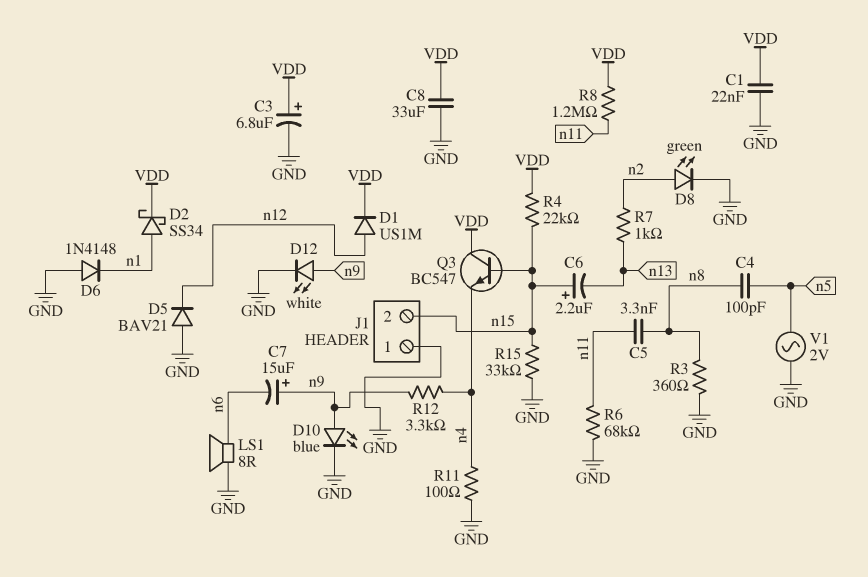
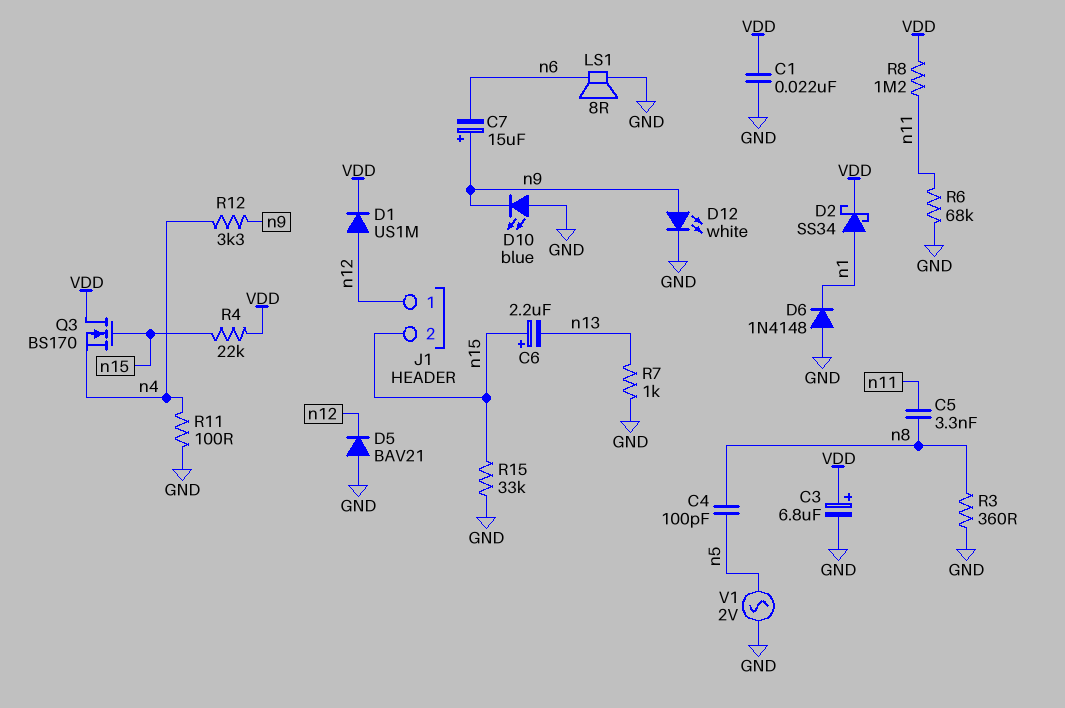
C8: 33uF (GND, VDD) -> none
D8: LED green (A n2, K GND) -> none
D10: LED blue (A n9, K GND) -> LED blue (A GND, K n9)
J1 pin 1: GND -> n12
Q3: NPN BC547 (B n15, C VDD, E n4) -> NMOS BS170 (G n15, D VDD, S n4)
R7: 1k (n2, n13) -> 1k (GND, n13)

